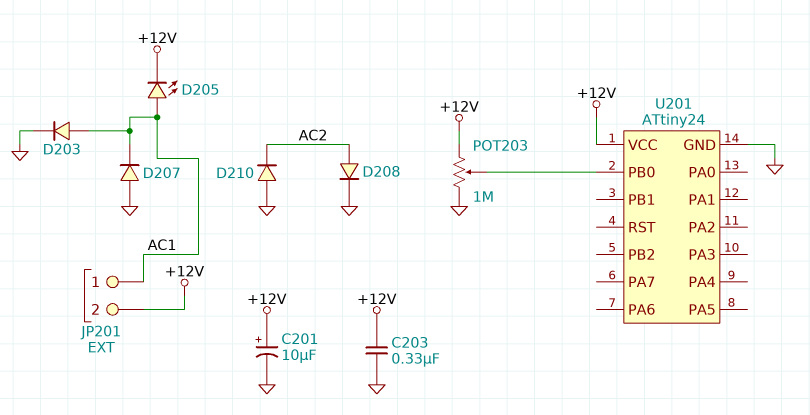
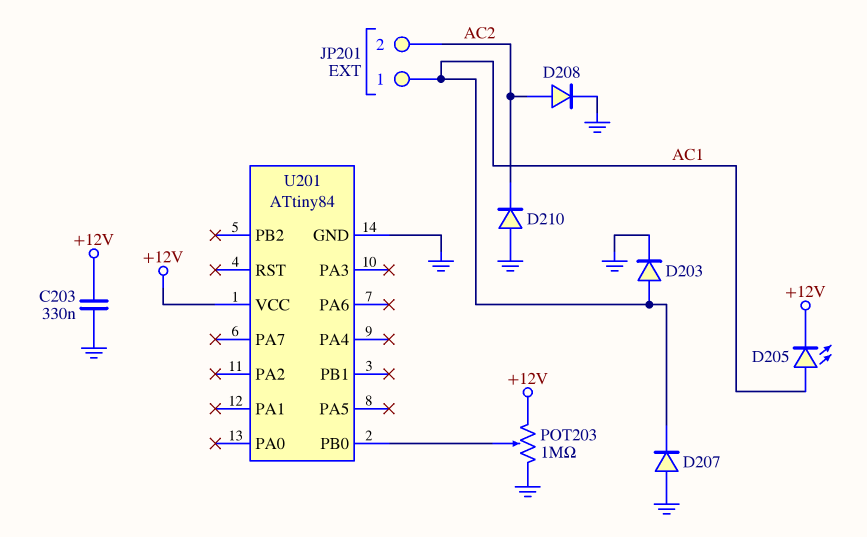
C201: 10uF (plus +12V, minus GND) -> none
JP201 pin 2: +12V -> AC2
U201: ATtiny24 -> ATtiny84

